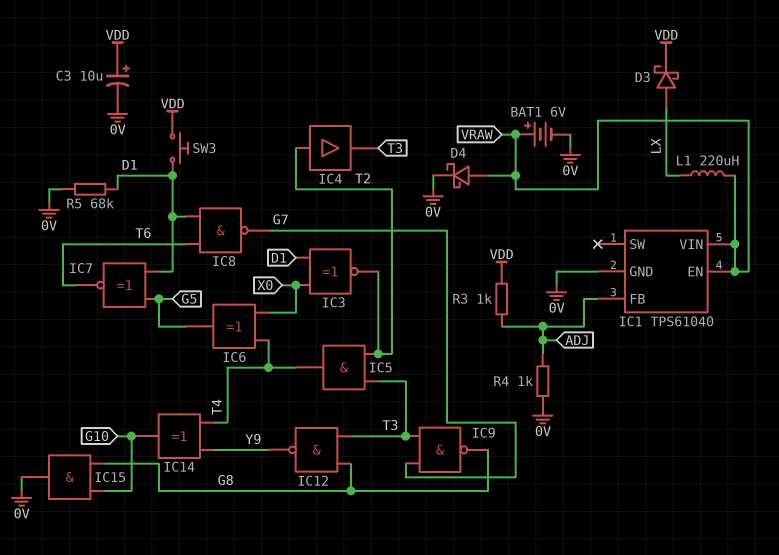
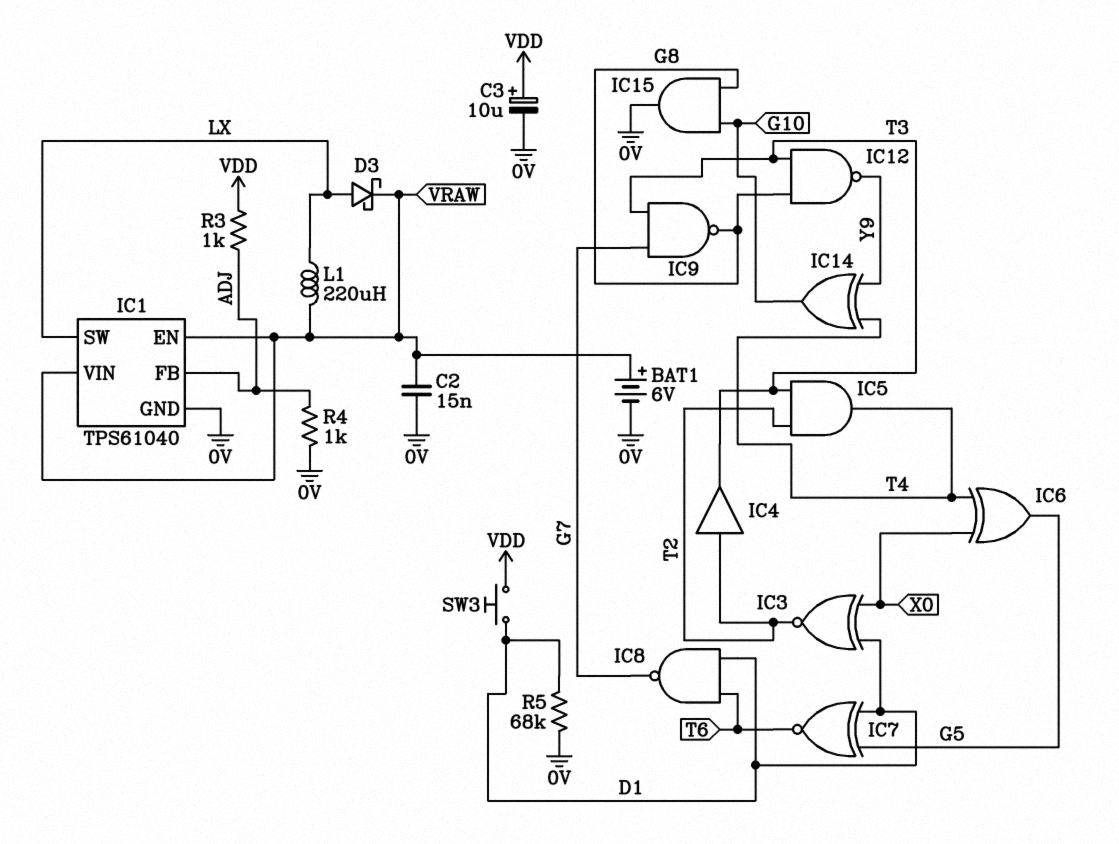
C2: none -> 15nF (0V, VRAW)
D3: schottky (A LX, K VDD) -> schottky (A LX, K VRAW)
D4: schottky (A VRAW, K 0V) -> none
IC1 pin SW: none -> LX

